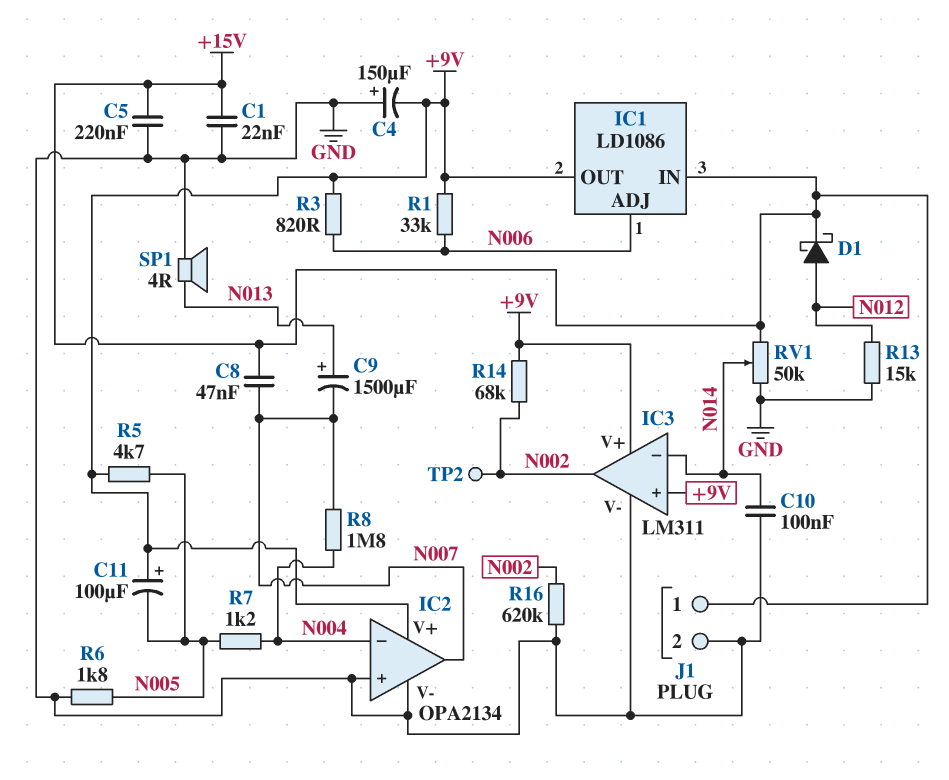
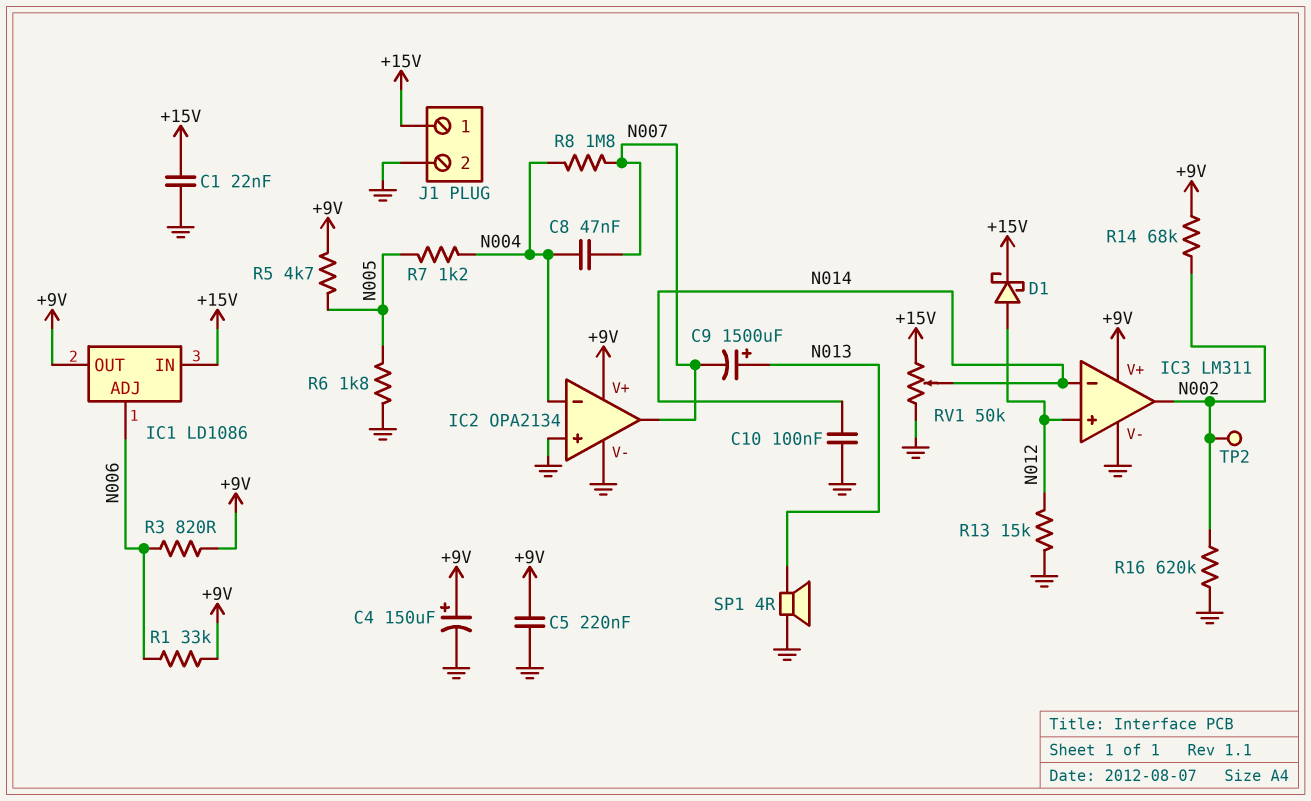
C4: 150uF (plus GND, minus +9V) -> 150uF (plus +9V, minus GND)
C5: 220nF (+15V, GND) -> 220nF (+9V, GND)
C8: 47nF (+15V, N007) -> 47nF (N004, N007)
C11: 100uF (plus +9V, minus N005) -> none
IC3 pin in+: +9V -> N012

